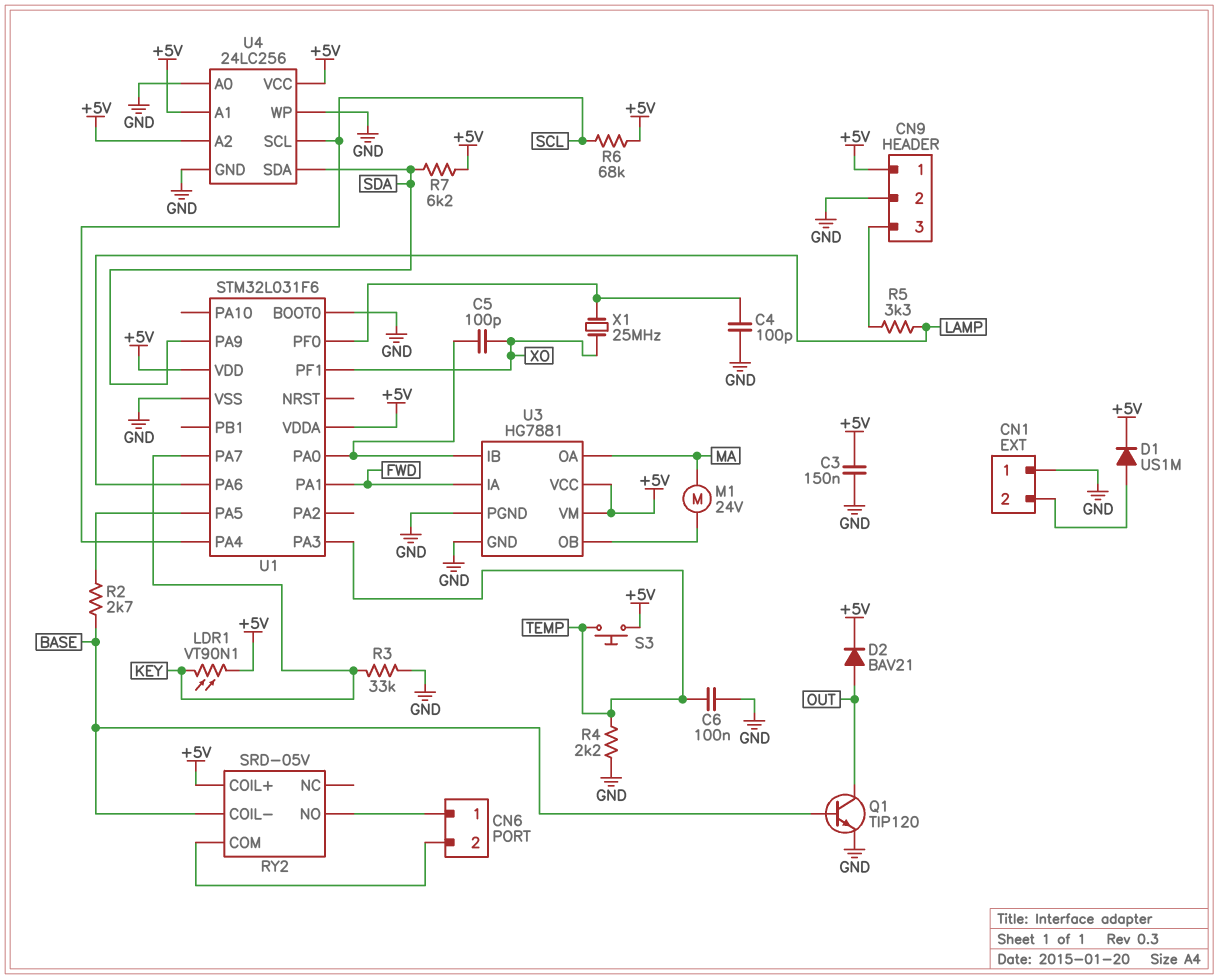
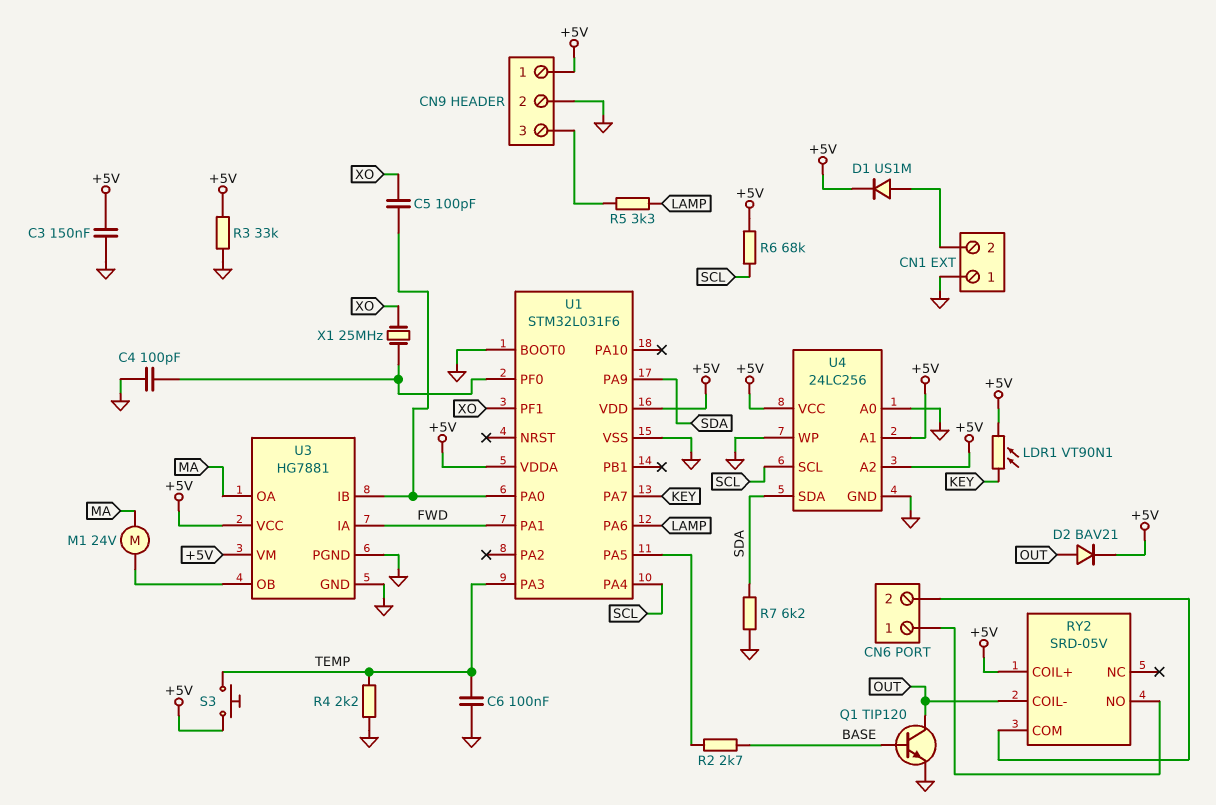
R3: 33k (GND, KEY) -> 33k (+5V, GND)
R7: 6.2k (+5V, SDA) -> 6.2k (GND, SDA)
RY2 pin COIL-: BASE -> OUT

